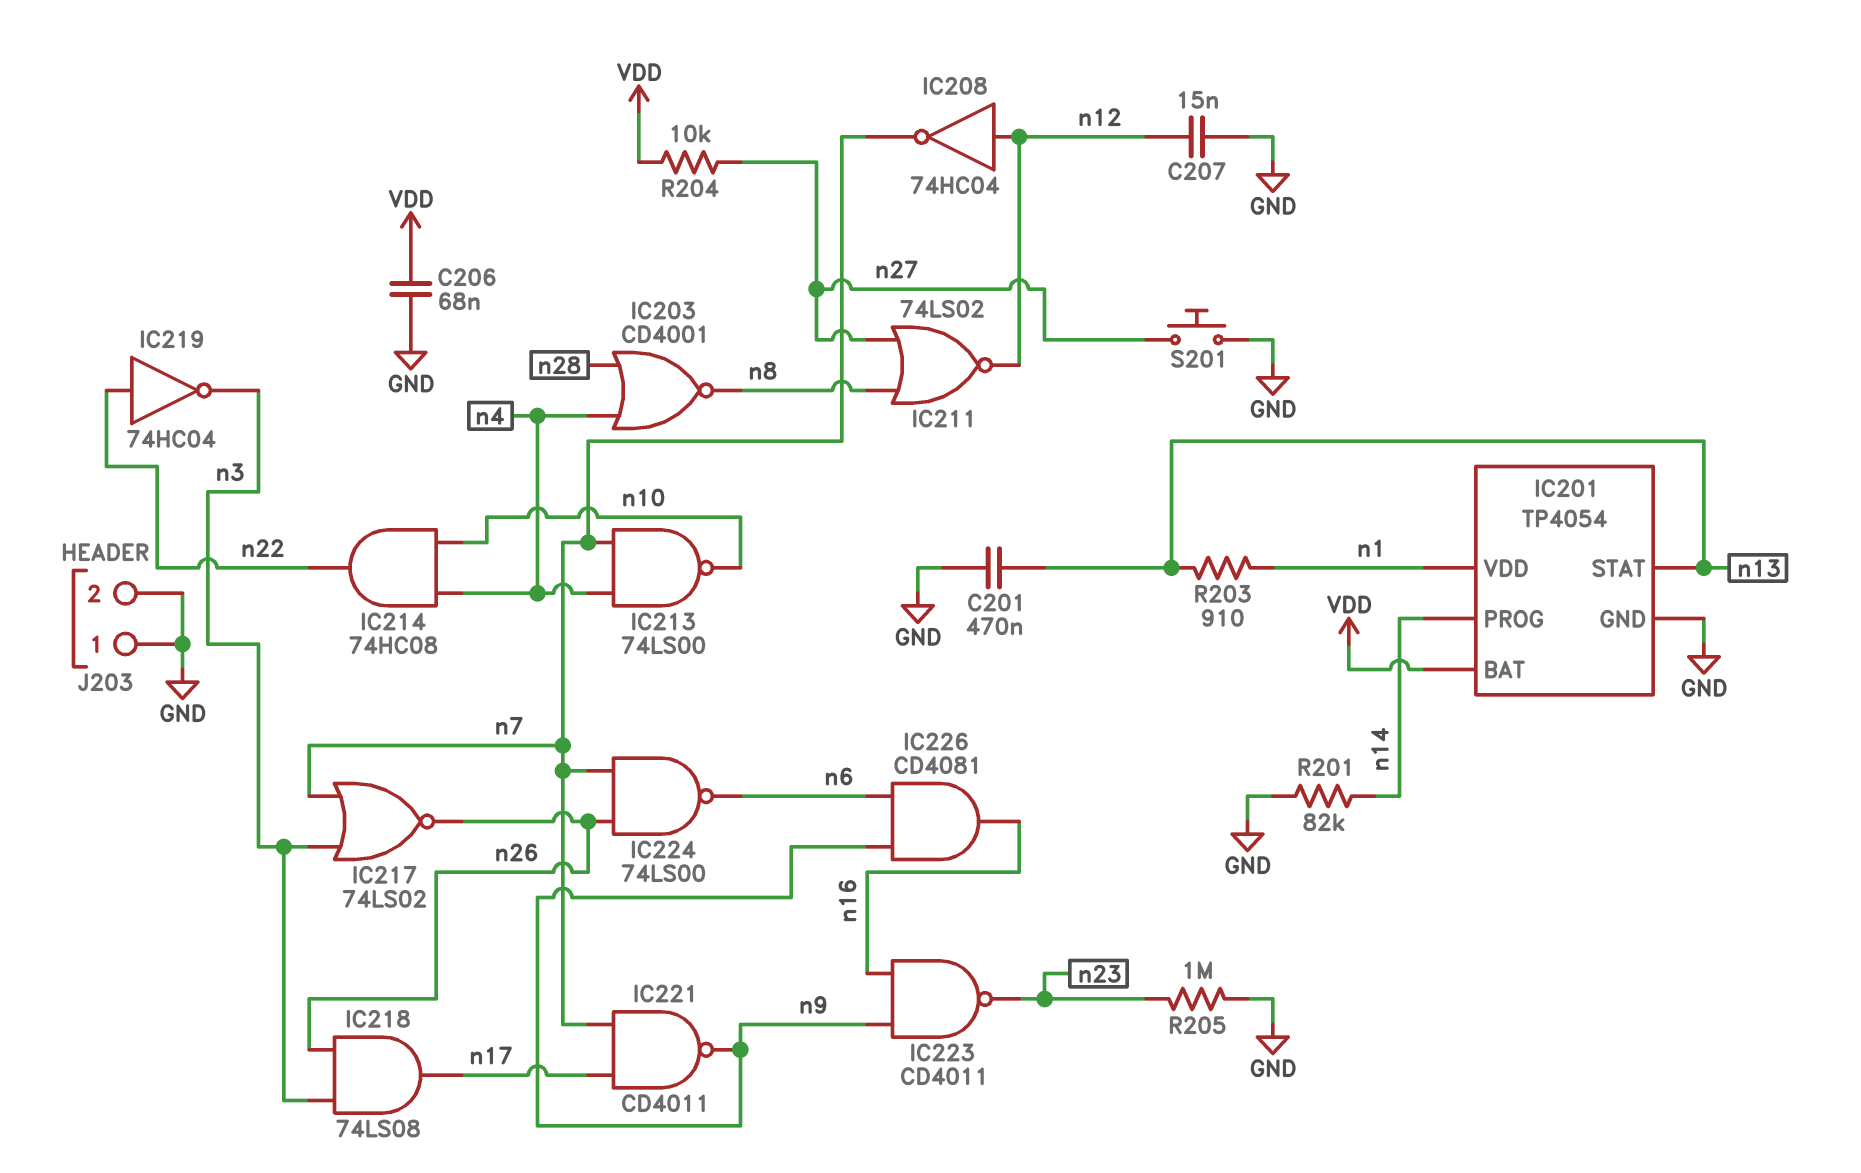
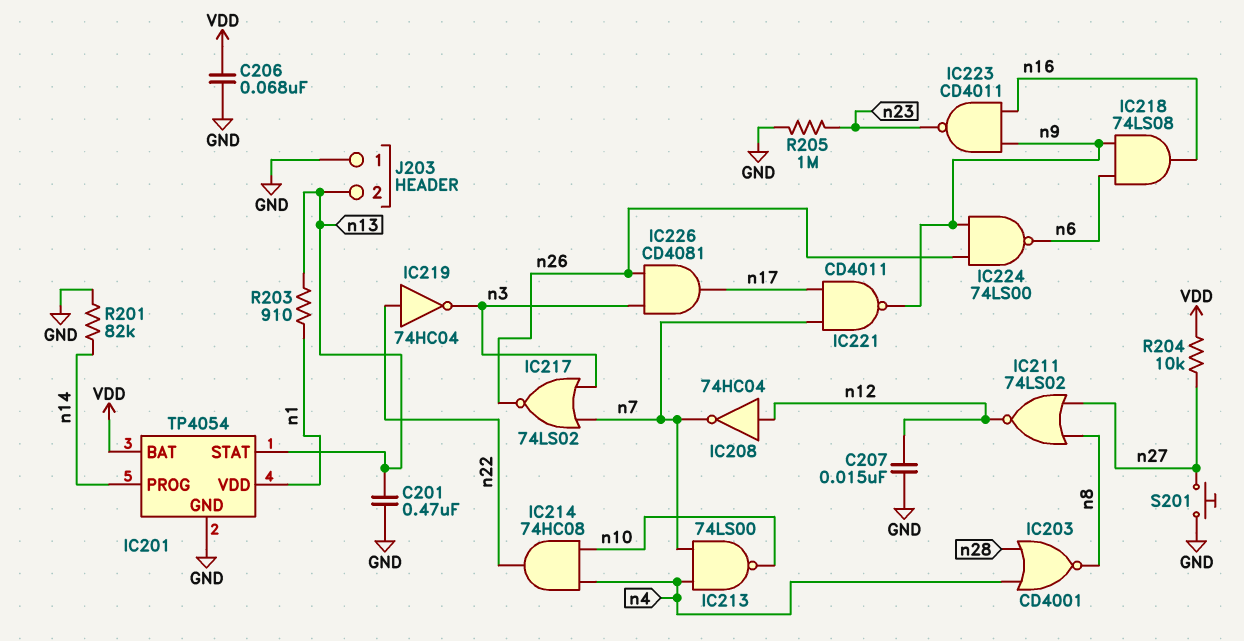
IC218: AND 74LS08 (in n3, in n26, out n17) -> AND 74LS08 (in n6, in n9, out n16)
IC224: NAND 74LS00 (in n7, in n26, out n6) -> NAND 74LS00 (in n9, in n26, out n6)
IC226: AND CD4081 (in n6, in n9, out n16) -> AND CD4081 (in n3, in n26, out n17)
J203 pin 2: GND -> n13

